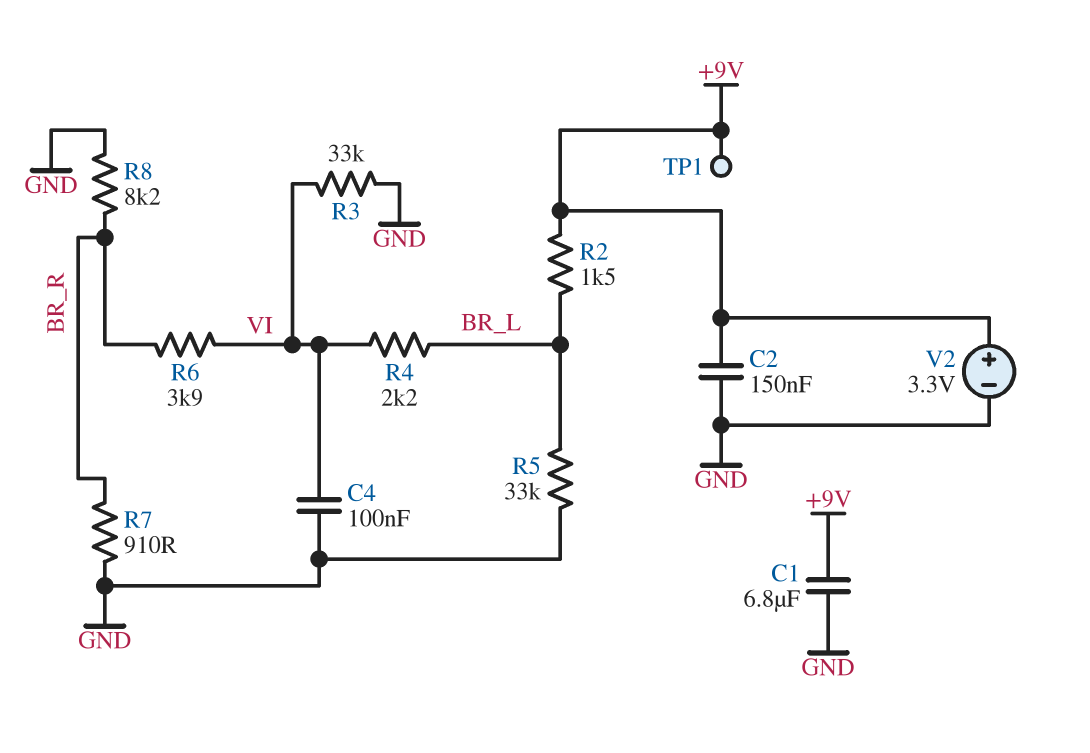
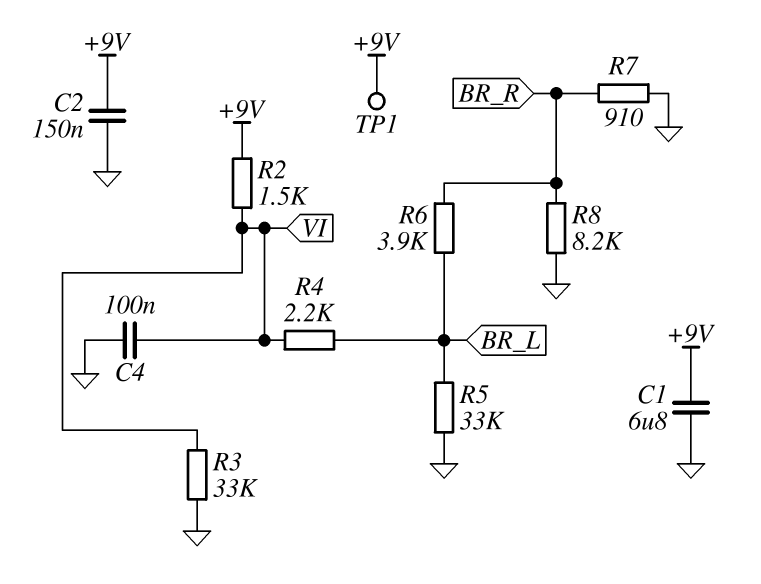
R2: 1.5k (+9V, BR_L) -> 1.5k (+9V, VI)
R6: 3.9k (BR_R, VI) -> 3.9k (BR_L, BR_R)
V2: 3.3V (plus +9V, minus GND) -> none

